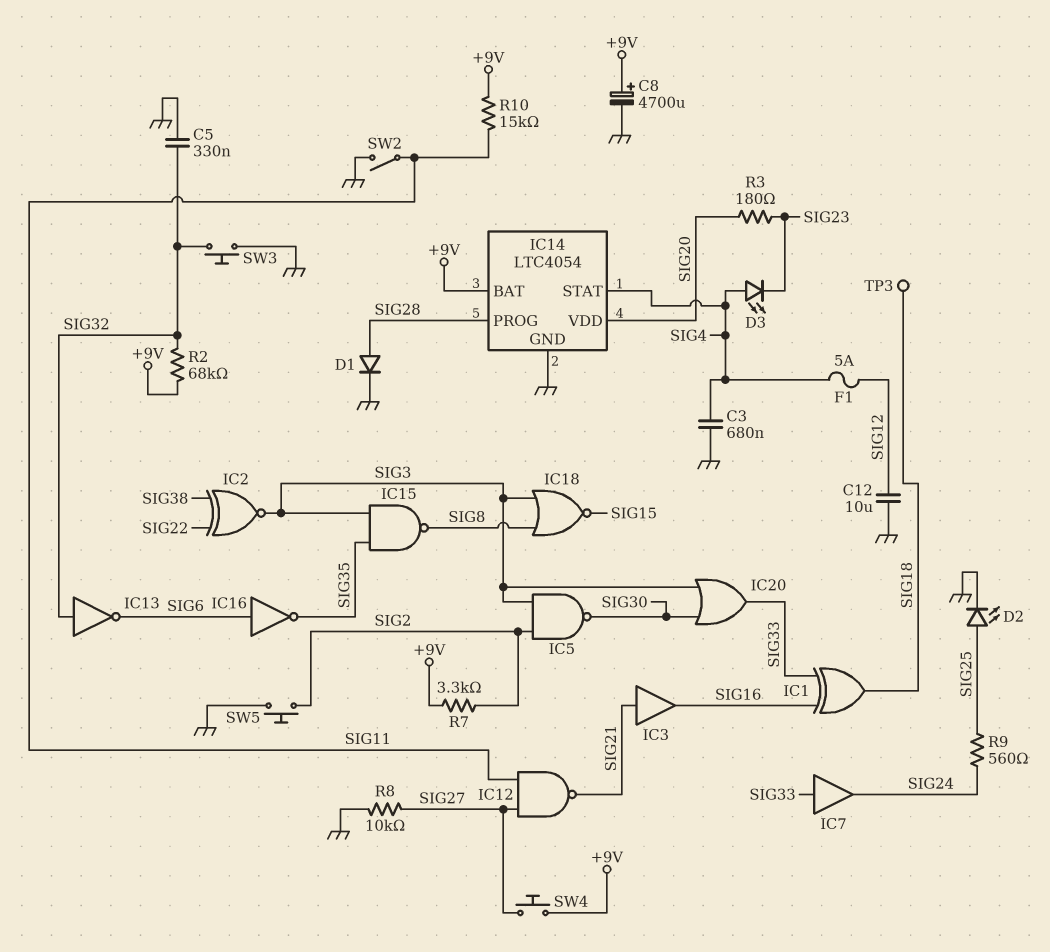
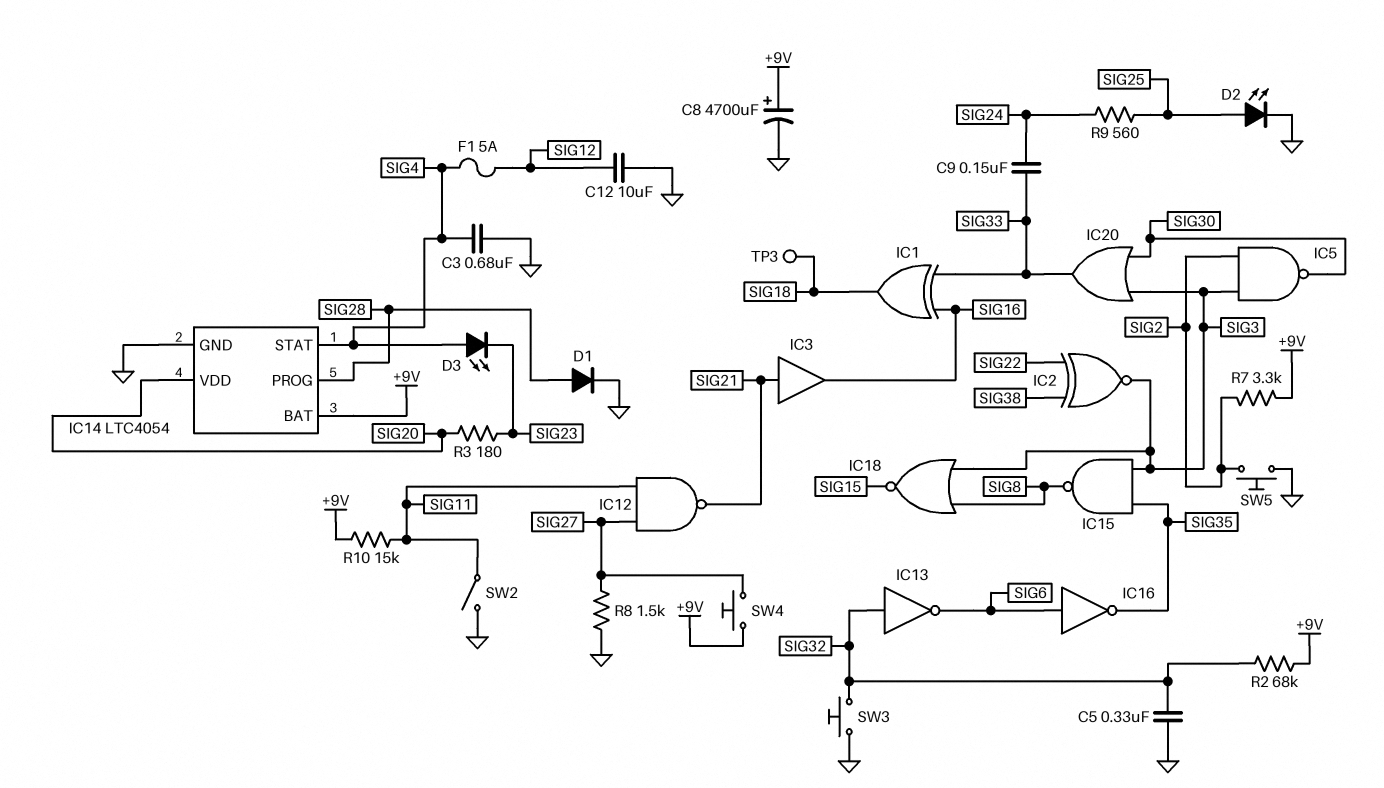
C9: none -> 150nF (SIG24, SIG33)
IC7: buffer (in SIG33, out SIG24) -> none
R8: 10k (GND, SIG27) -> 1.5k (GND, SIG27)

